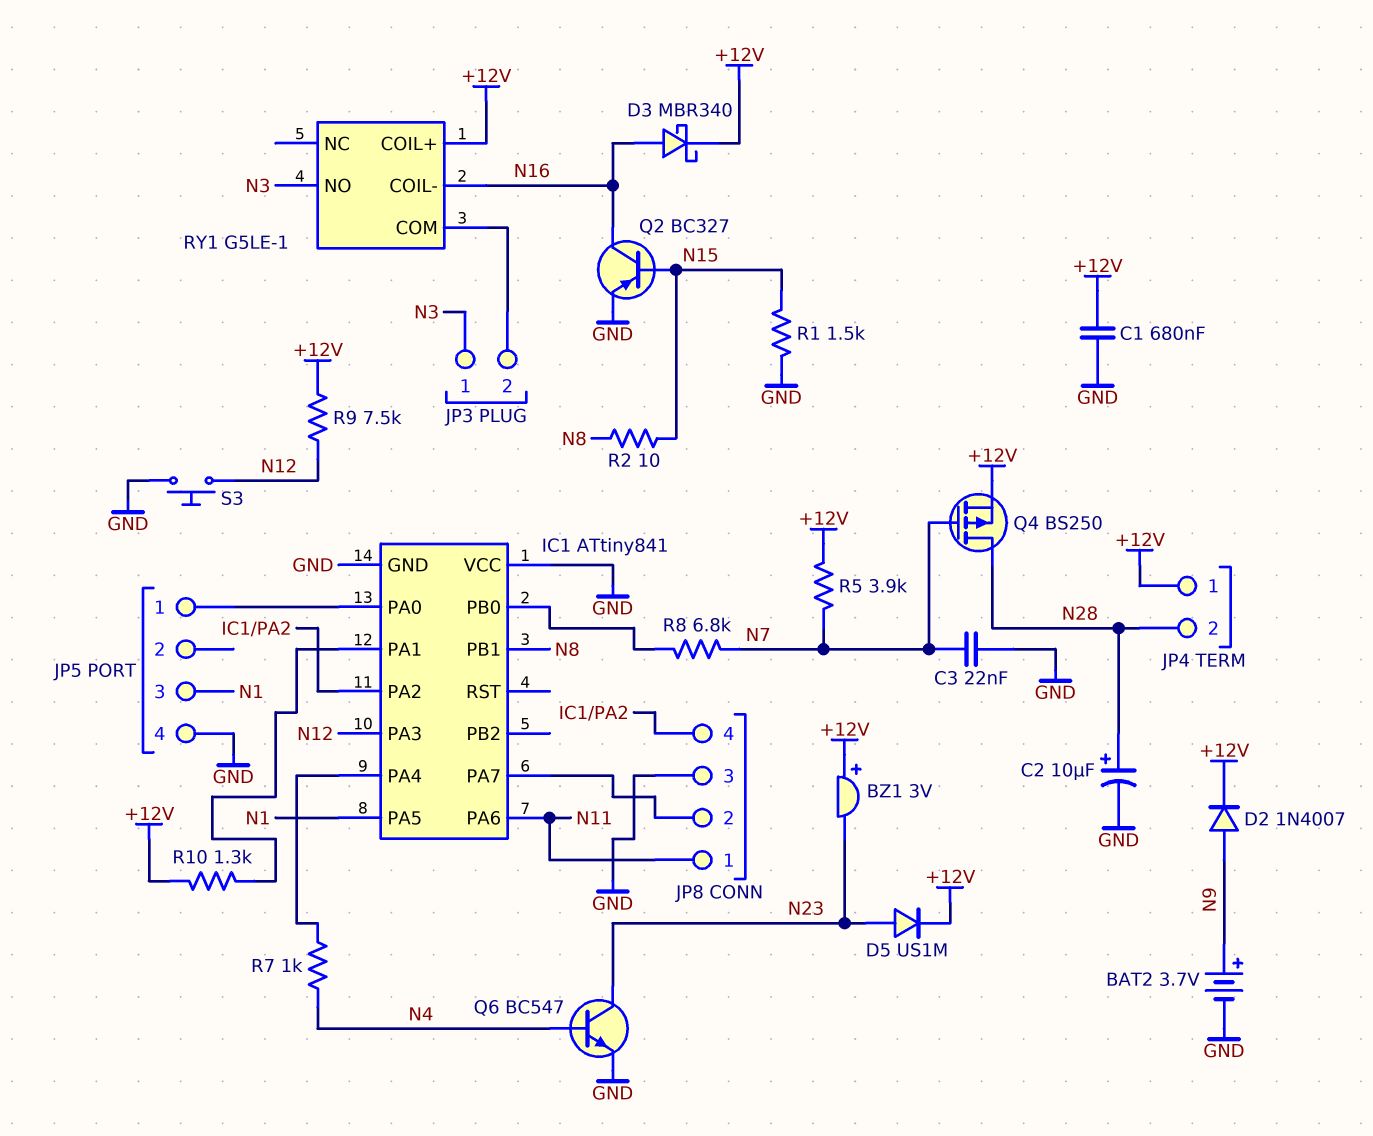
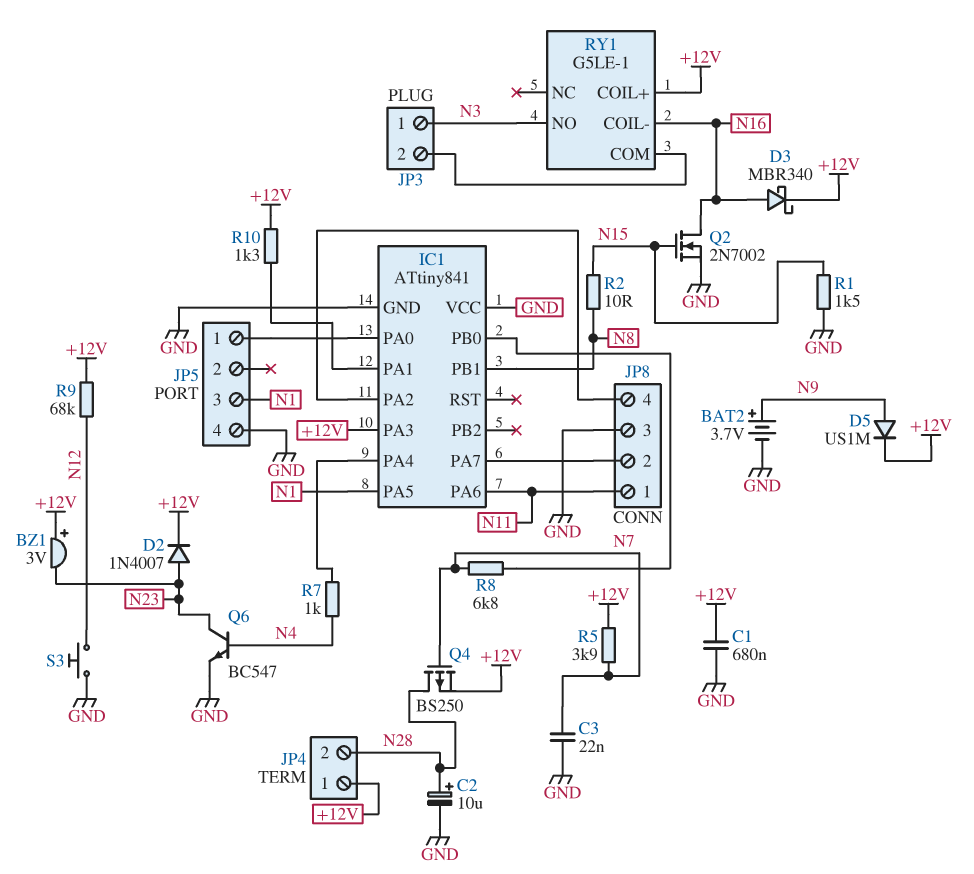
D2: diode 1N4007 (A N9, K +12V) -> diode 1N4007 (A N23, K +12V)
D5: diode US1M (A N23, K +12V) -> diode US1M (A N9, K +12V)
IC1 pin PA3: N12 -> +12V
Q2: PNP BC327 (B N15, C N16, E GND) -> NMOS 2N7002 (G N15, D N16, S GND)
R9: 7.5k (+12V, N12) -> 68k (+12V, N12)

